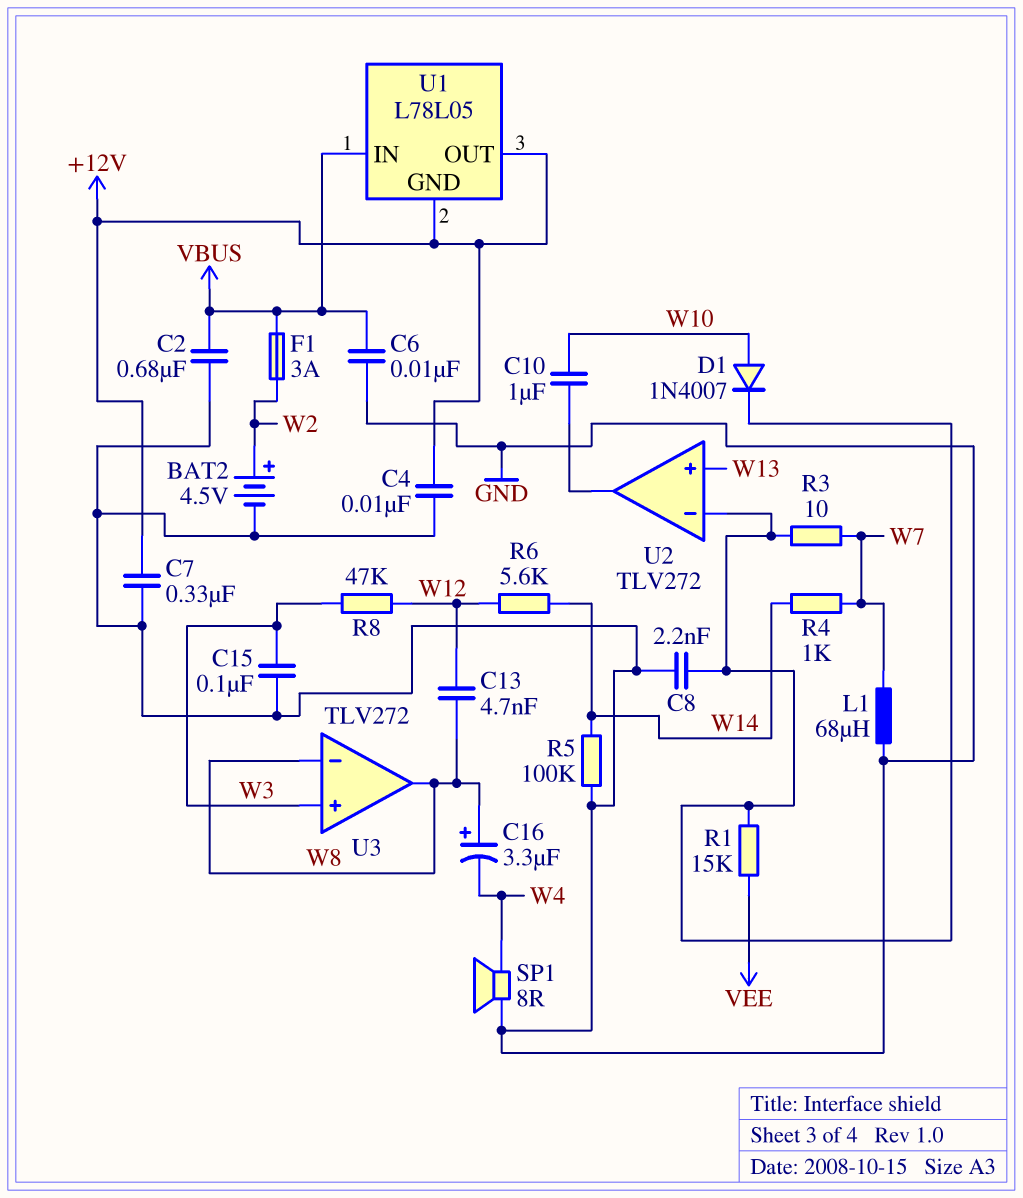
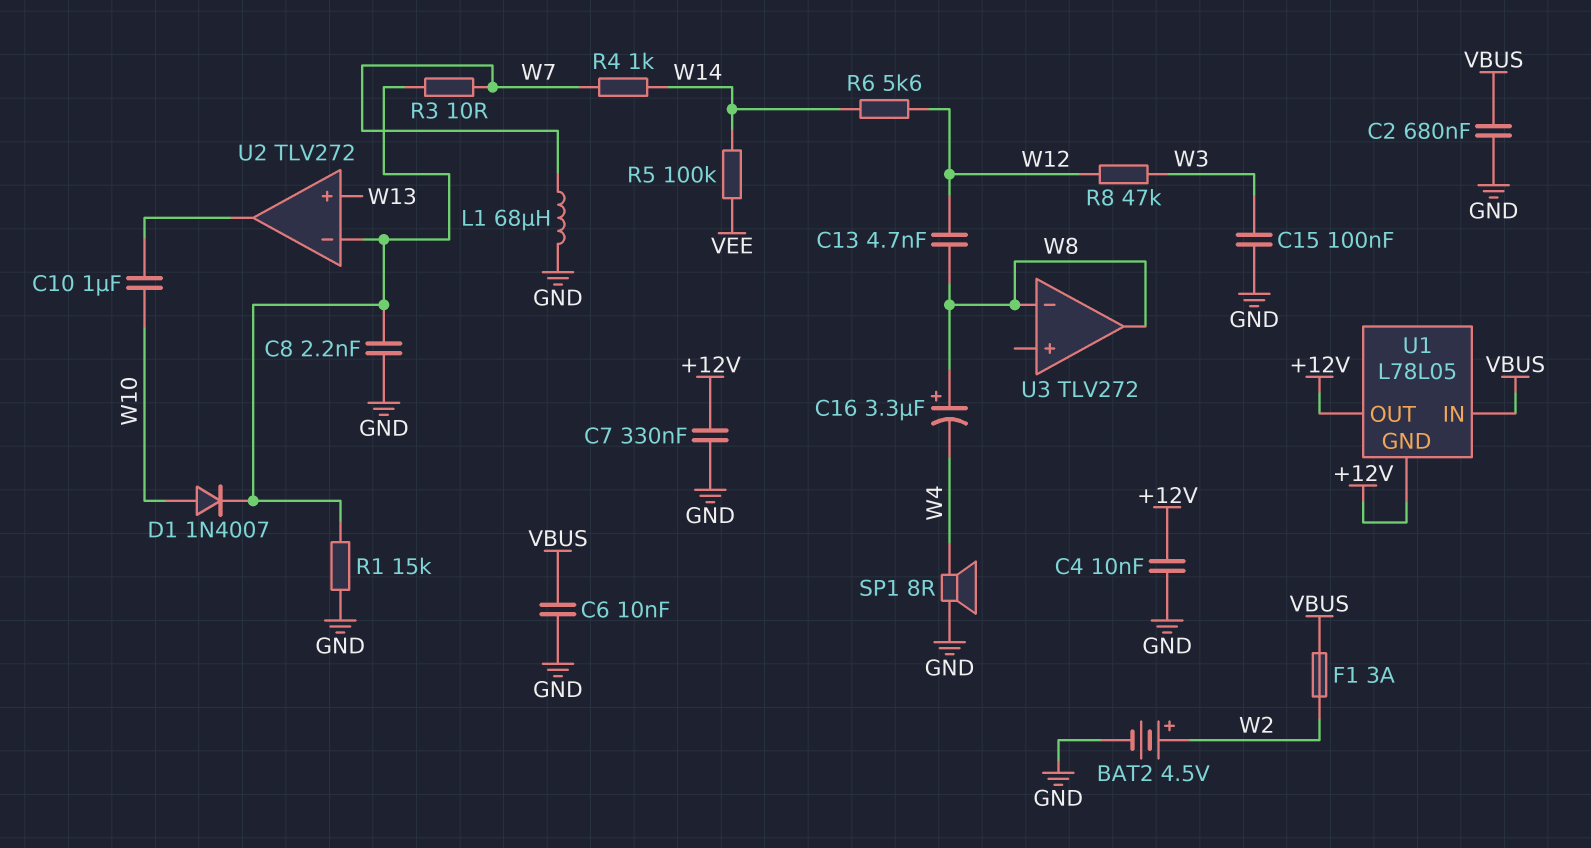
R1: 15k (U2/in-, VEE) -> 15k (GND, U2/in-)
R5: 100k (GND, W14) -> 100k (VEE, W14)
U3 pin in+: W3 -> none

